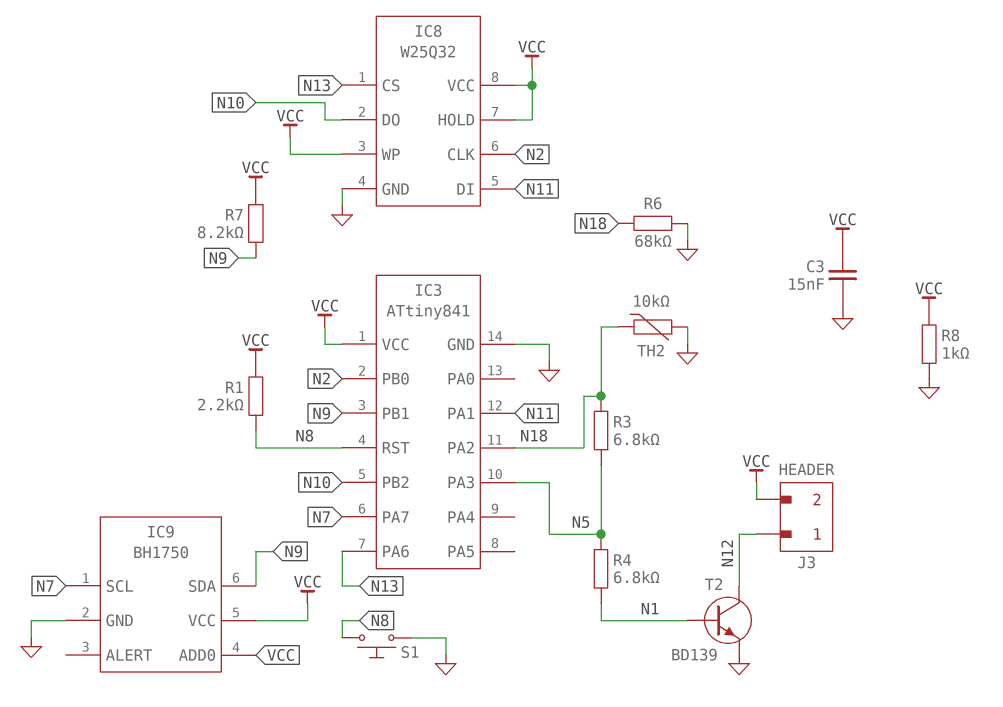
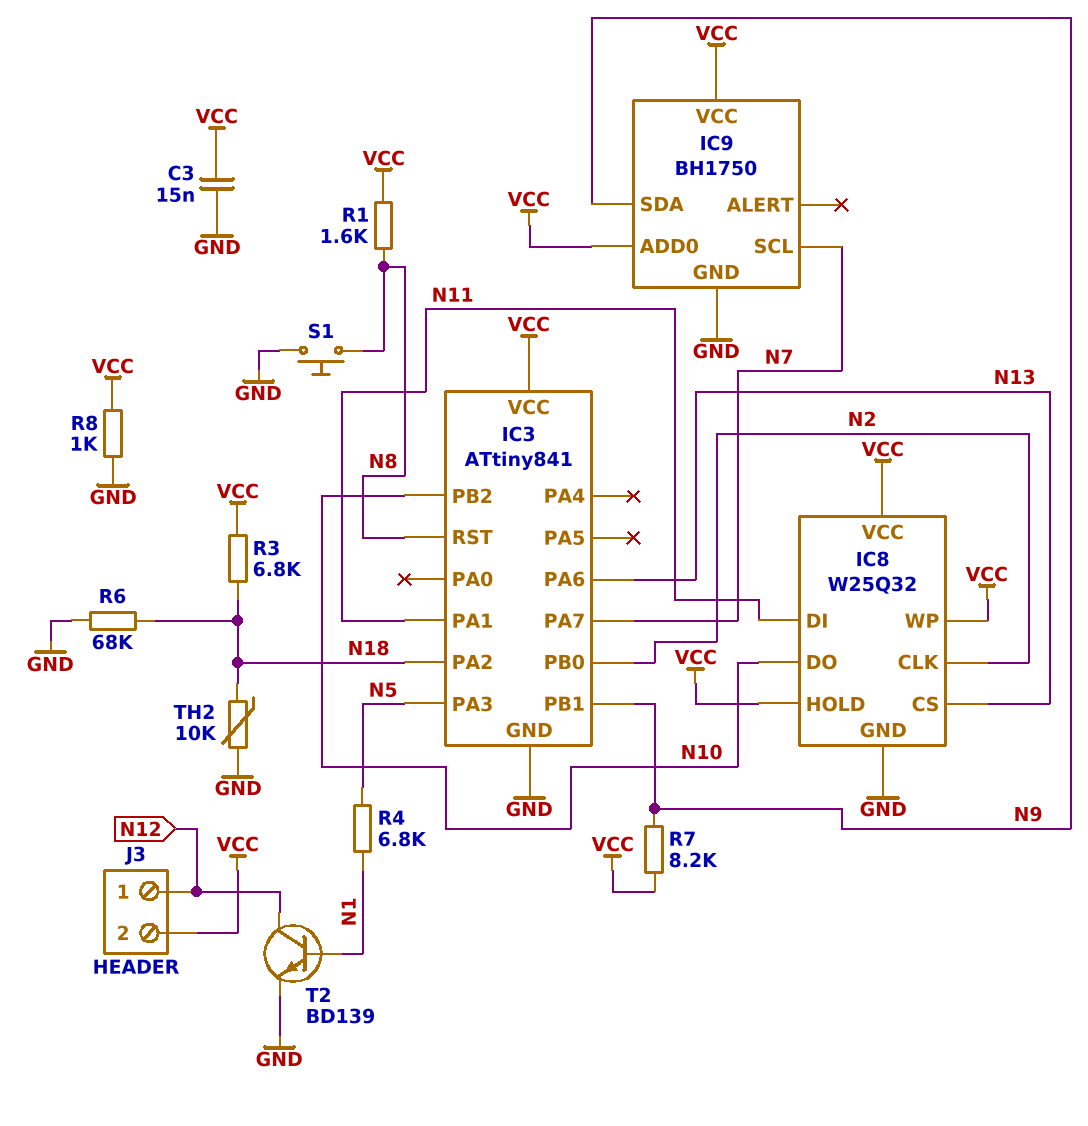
R1: 2.2k (N8, VCC) -> 1.6k (N8, VCC)
R3: 6.8k (N5, N18) -> 6.8k (N18, VCC)

